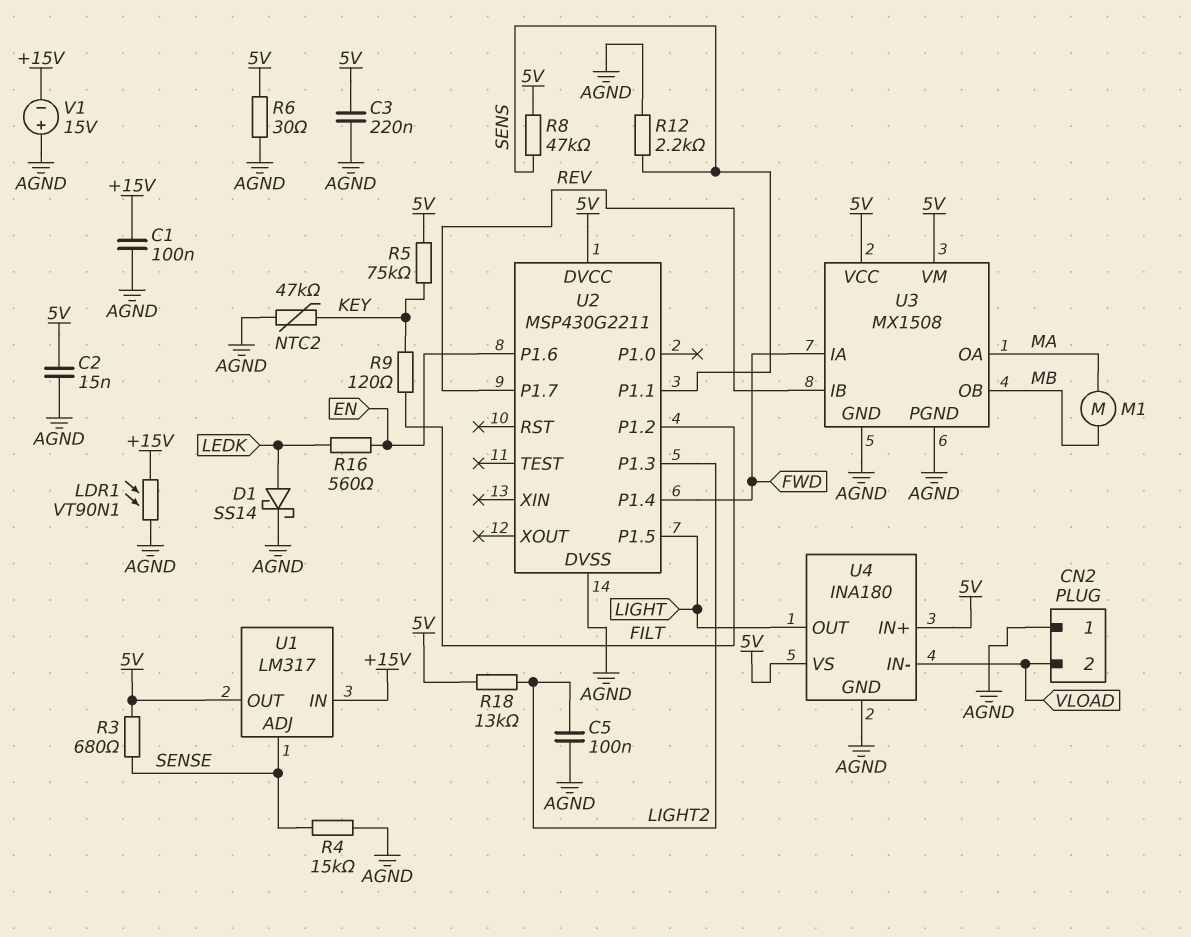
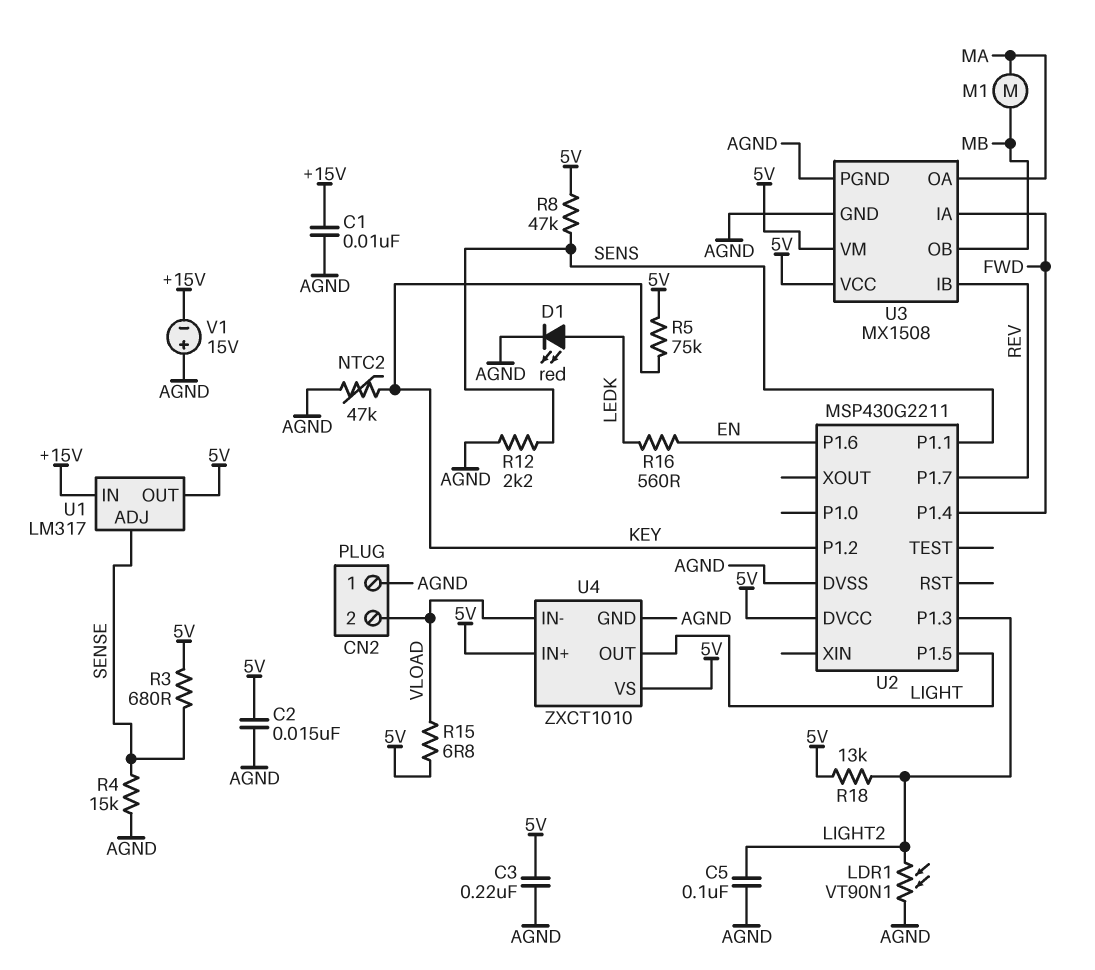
C1: 100nF (+15V, AGND) -> 10nF (+15V, AGND)
D1: schottky SS14 (A LEDK, K AGND) -> LED red (A LEDK, K AGND)
LDR1: VT90N1 (+15V, AGND) -> VT90N1 (AGND, LIGHT2)
R6: 30 (5V, AGND) -> none
R9: 120 (FILT, KEY) -> none
R15: none -> 6.8 (5V, VLOAD)
U2 pin P1.2: FILT -> KEY
U4: INA180 -> ZXCT1010

